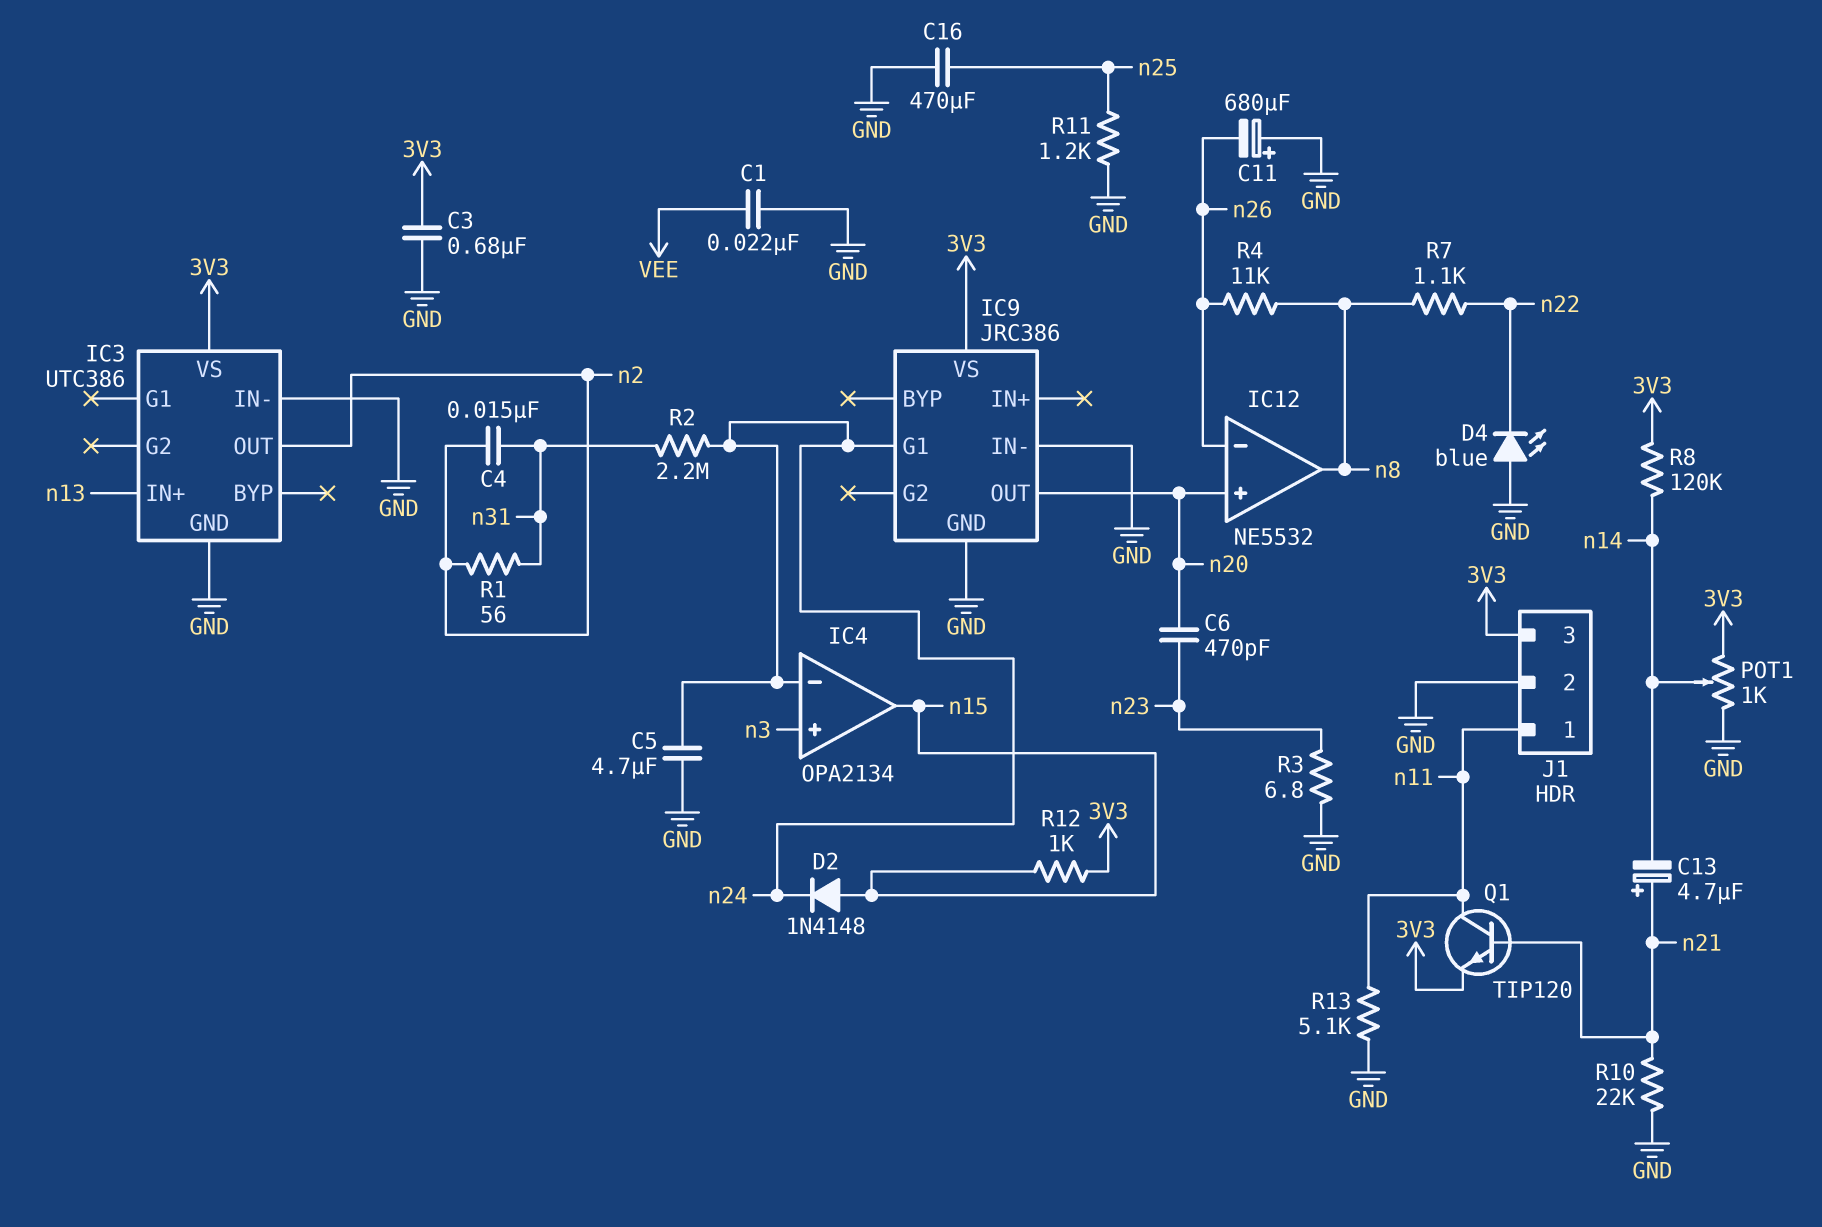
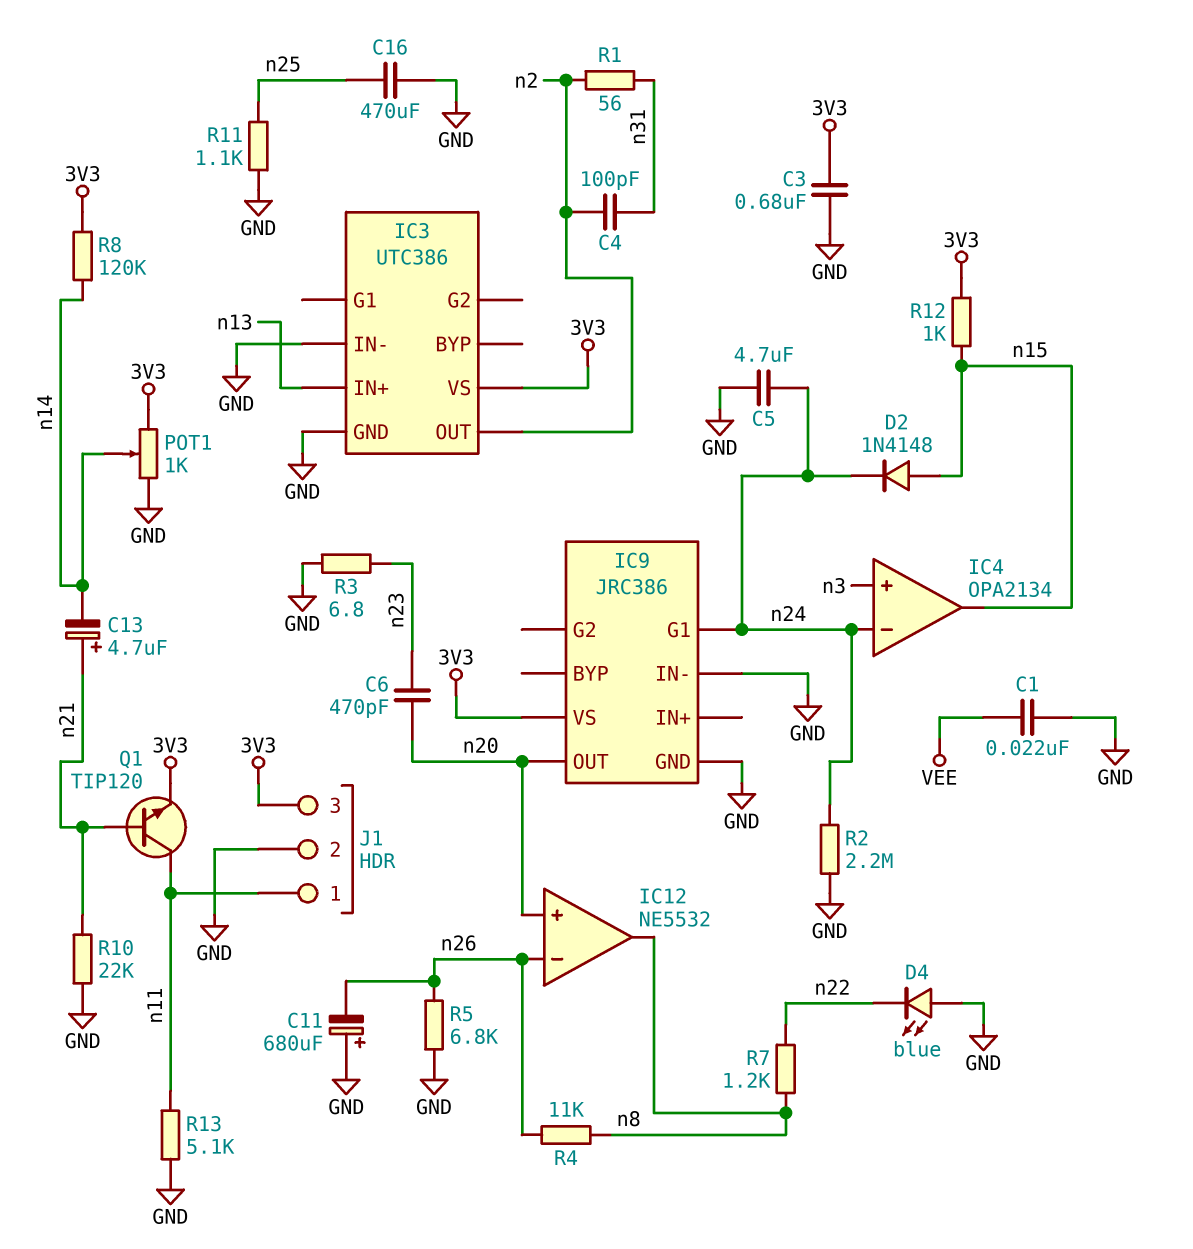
C4: 15nF (n2, n31) -> 100pF (n2, n31)
R2: 2.2M (n24, n31) -> 2.2M (GND, n24)
R5: none -> 6.8k (GND, n26)
R7: 1.1k (n8, n22) -> 1.2k (n8, n22)
R11: 1.2k (GND, n25) -> 1.1k (GND, n25)

